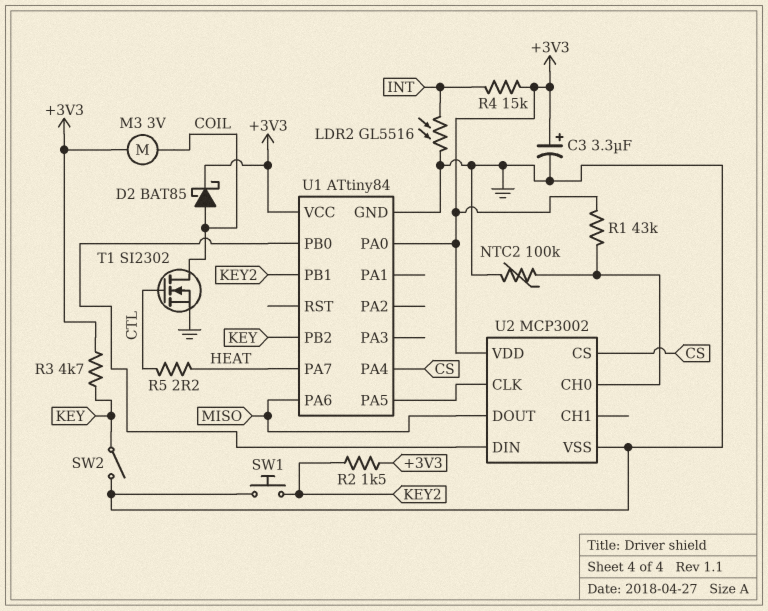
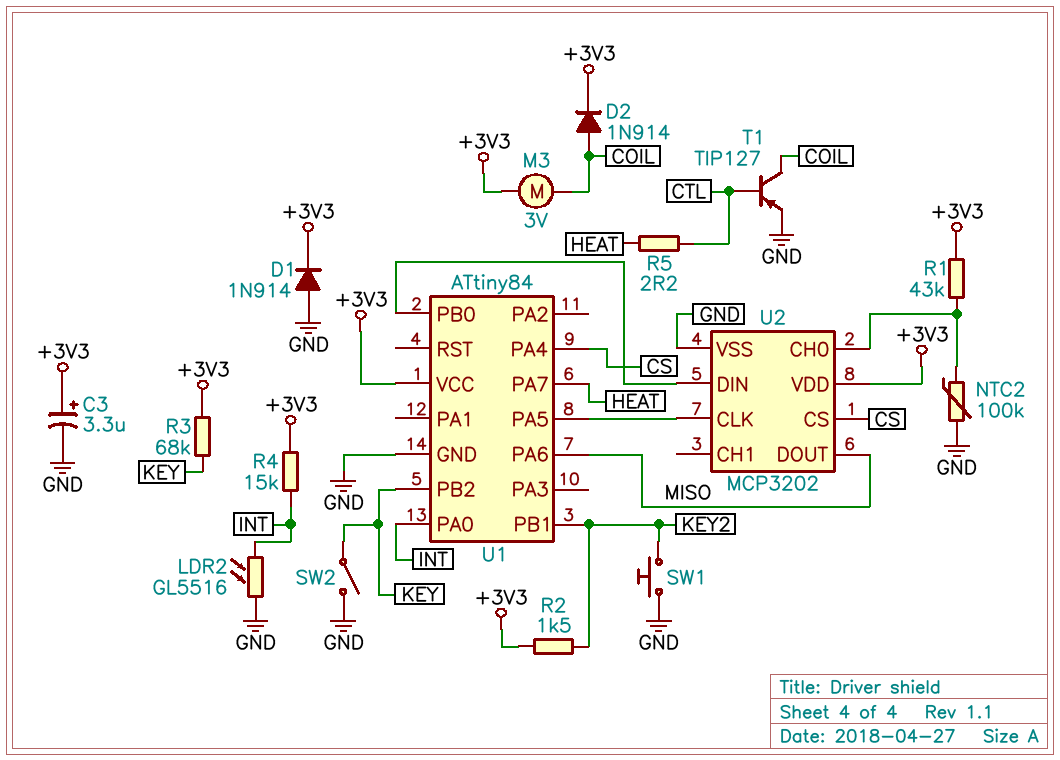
D1: none -> diode 1N914 (A GND, K +3V3)
D2: schottky BAT85 (A COIL, K +3V3) -> diode 1N914 (A COIL, K +3V3)
R3: 4.7k (+3V3, KEY) -> 68k (+3V3, KEY)
T1: NMOS SI2302 (G CTL, D COIL, S GND) -> PNP TIP127 (B CTL, C COIL, E GND)
U1 pin PA0: +3V3 -> INT
U2: MCP3002 -> MCP3202

